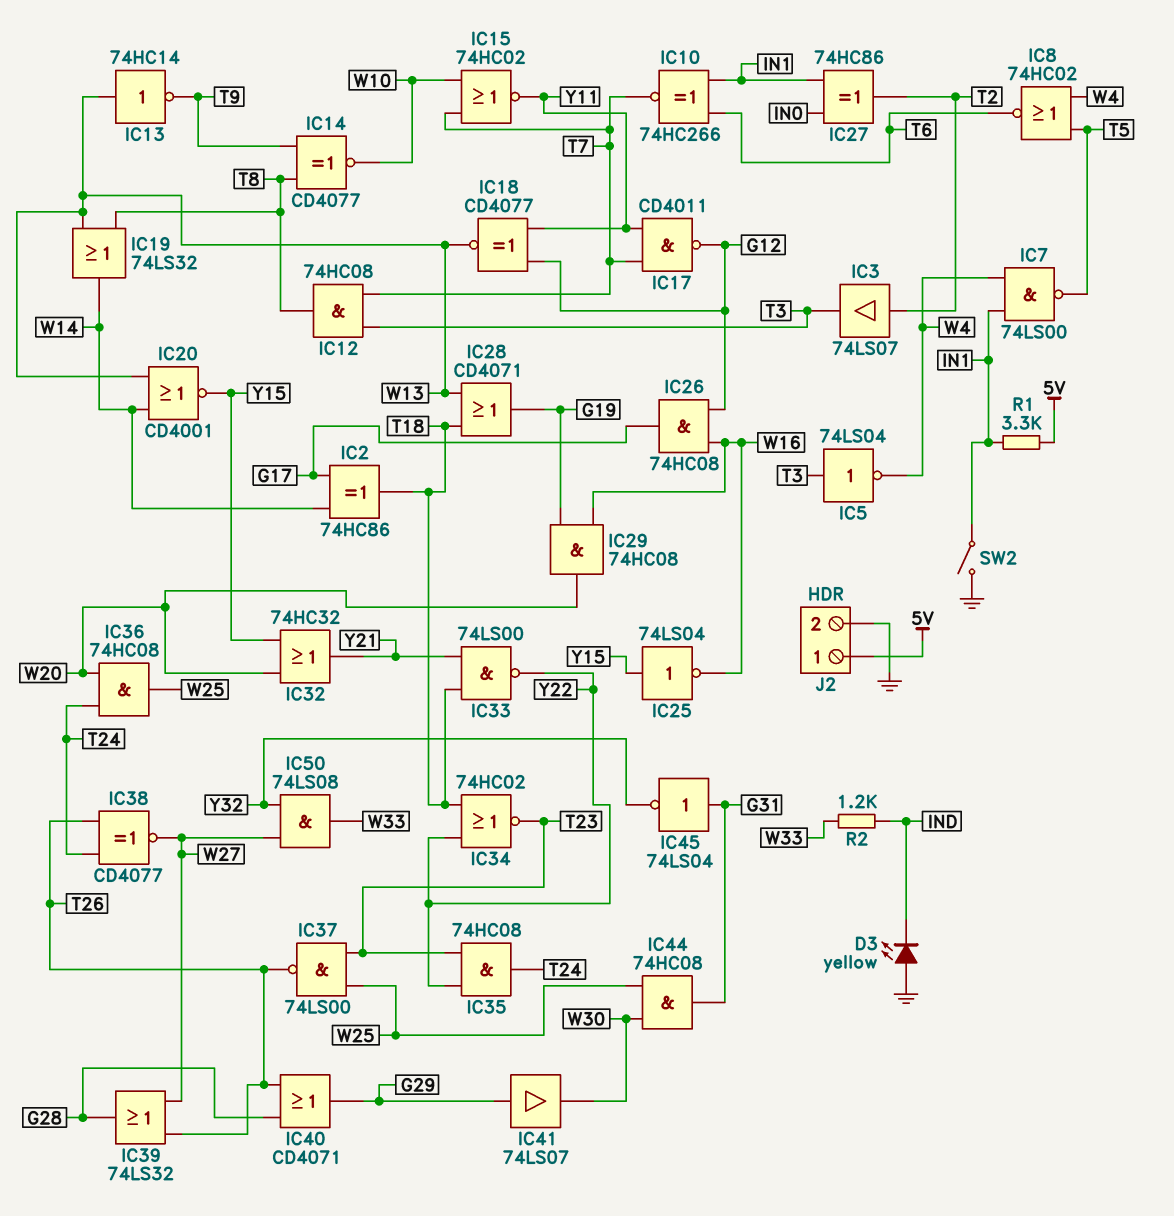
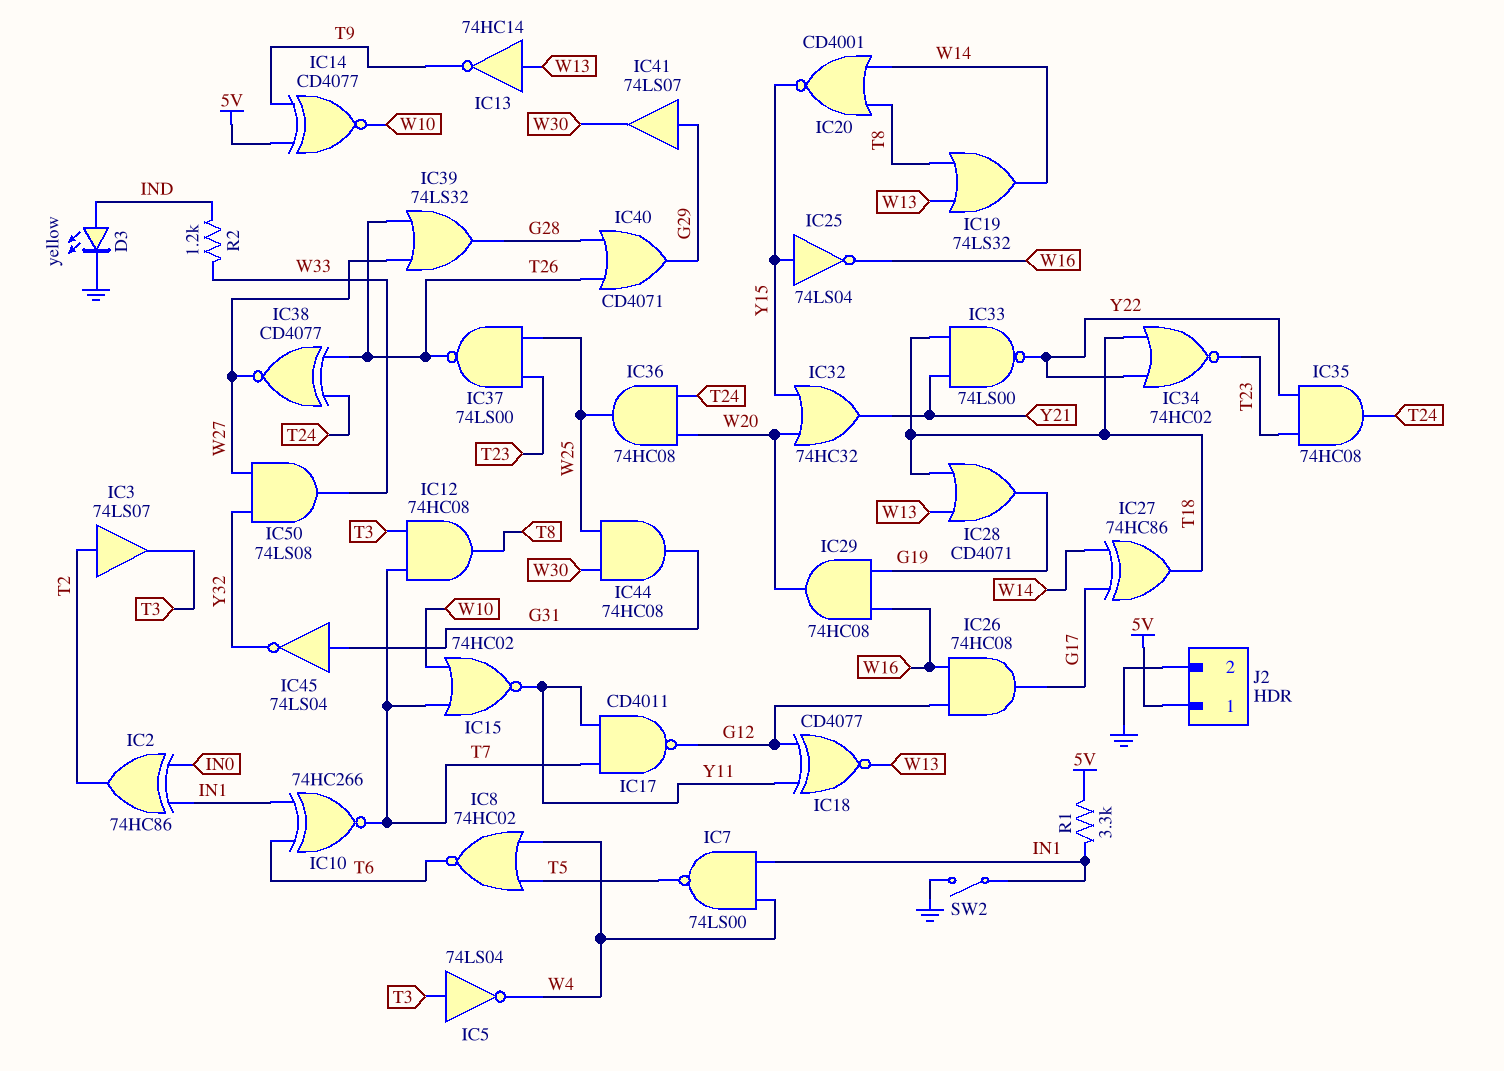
D3: LED yellow (A GND, K IND) -> LED yellow (A IND, K GND)
IC2: XOR 74HC86 (in G17, in W14, out T18) -> XOR 74HC86 (in IN0, in IN1, out T2)
IC14: XNOR CD4077 (in T8, in T9, out W10) -> XNOR CD4077 (in 5V, in T9, out W10)
IC20: NOR CD4001 (in W13, in W14, out Y15) -> NOR CD4001 (in T8, in W14, out Y15)
IC27: XOR 74HC86 (in IN0, in IN1, out T2) -> XOR 74HC86 (in G17, in W14, out T18)

